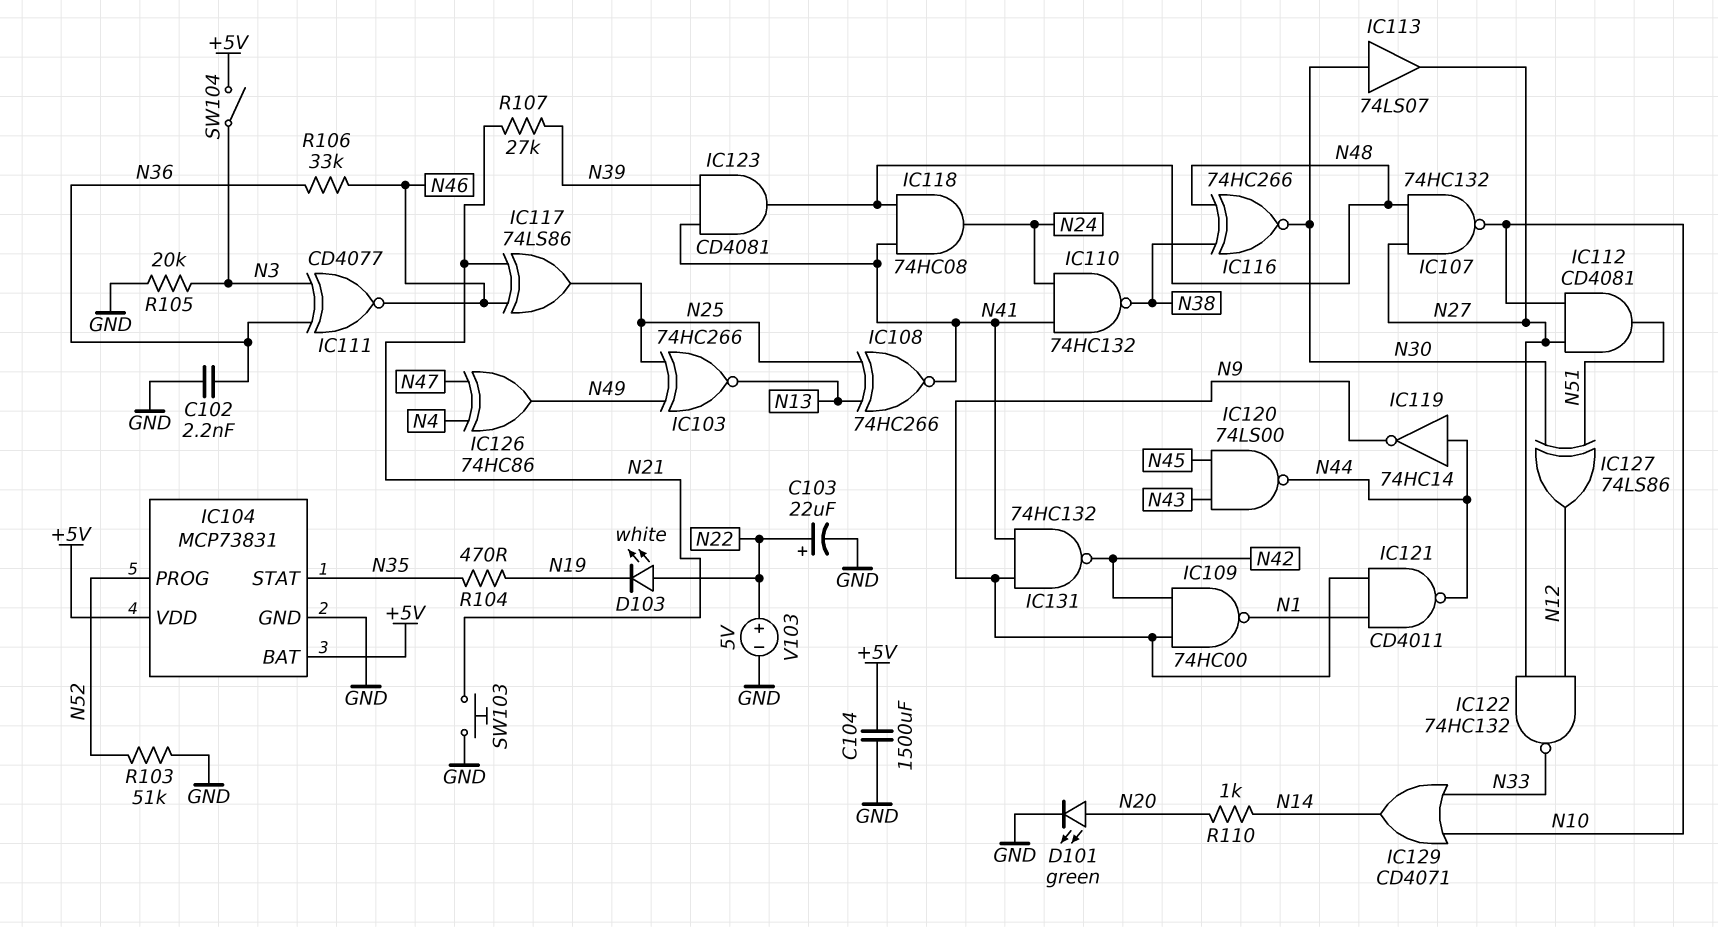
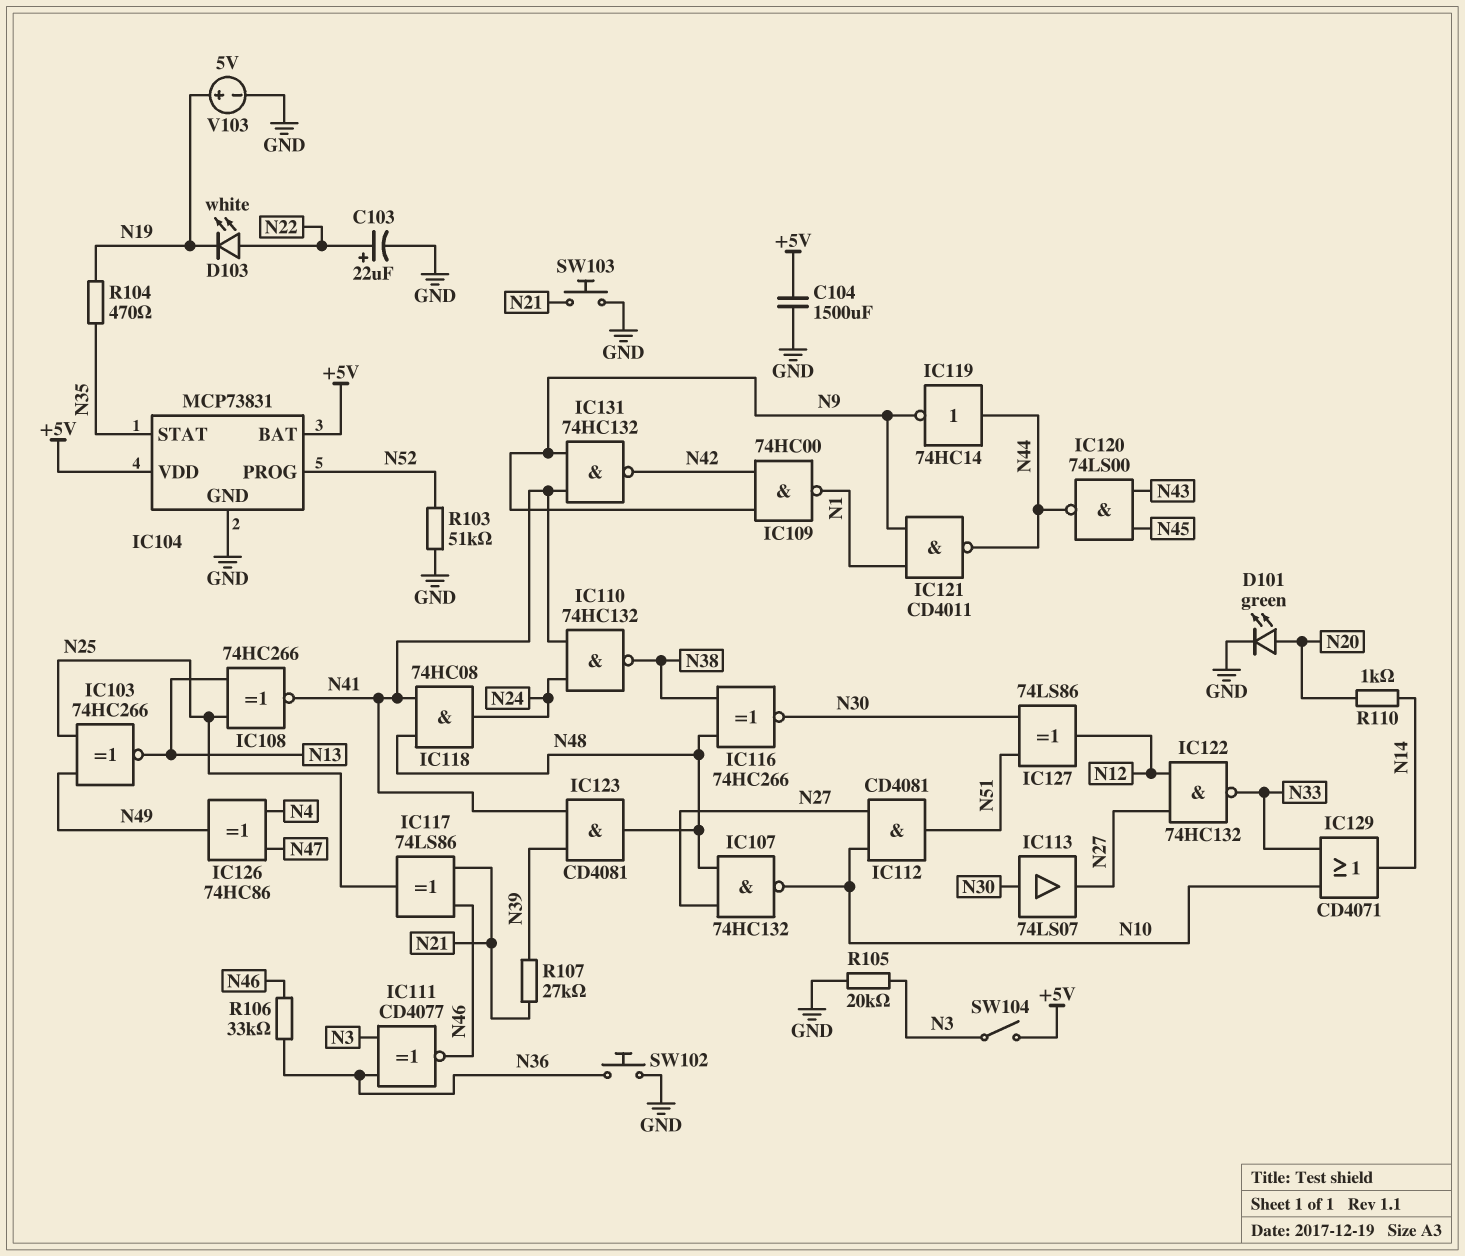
C102: 2.2nF (GND, N36) -> none
SW102: none -> button (GND, N36)
V103: 5V (plus N22, minus GND) -> 5V (plus N19, minus GND)

